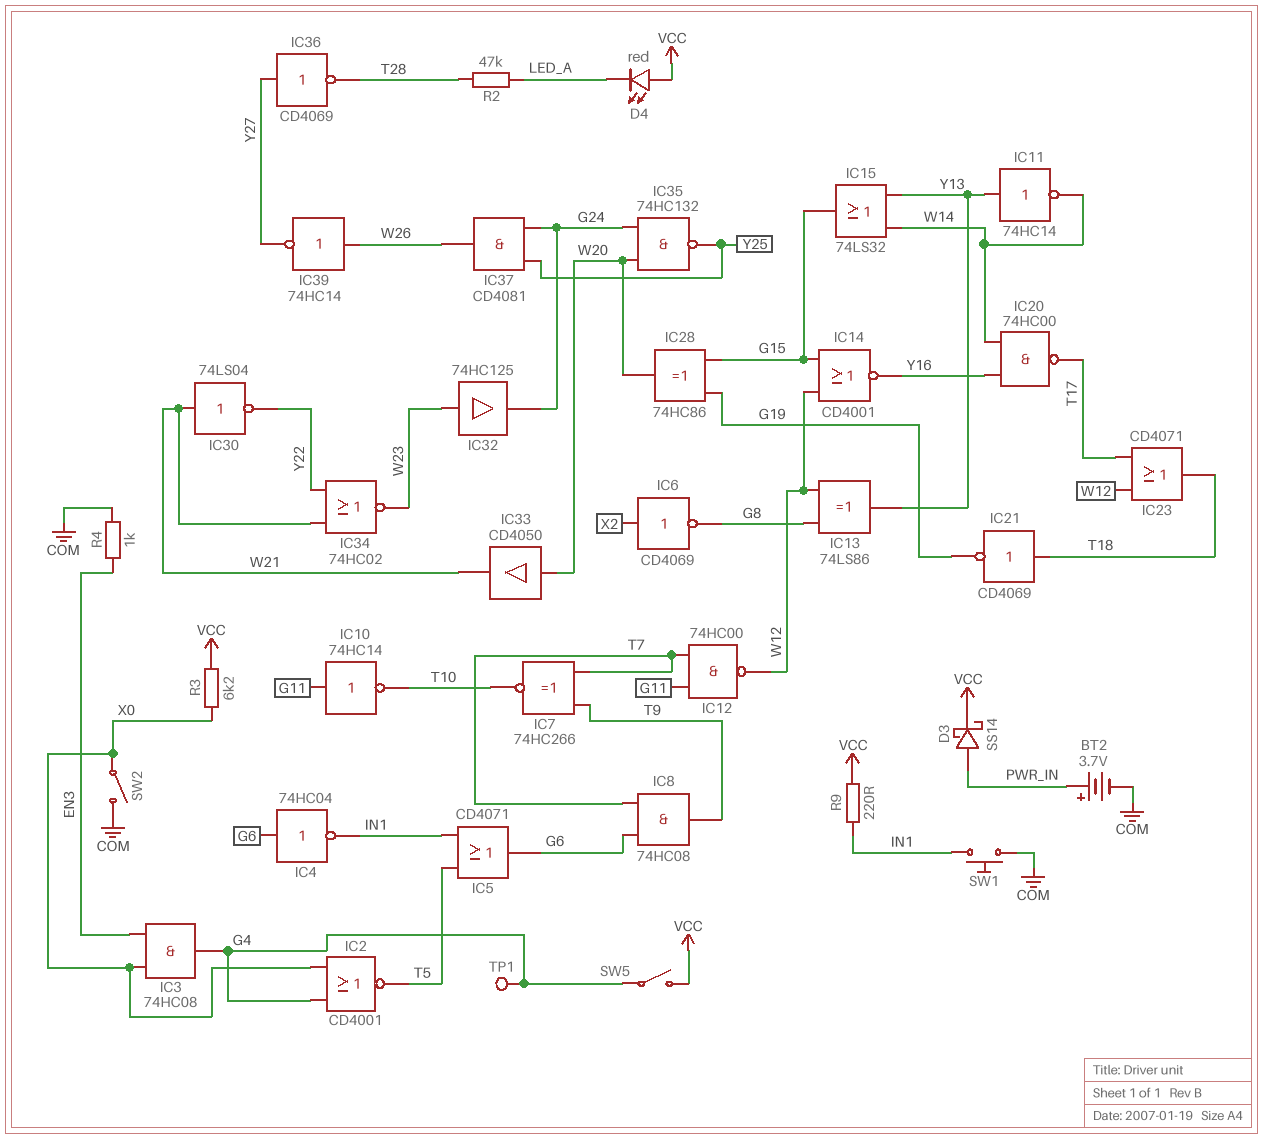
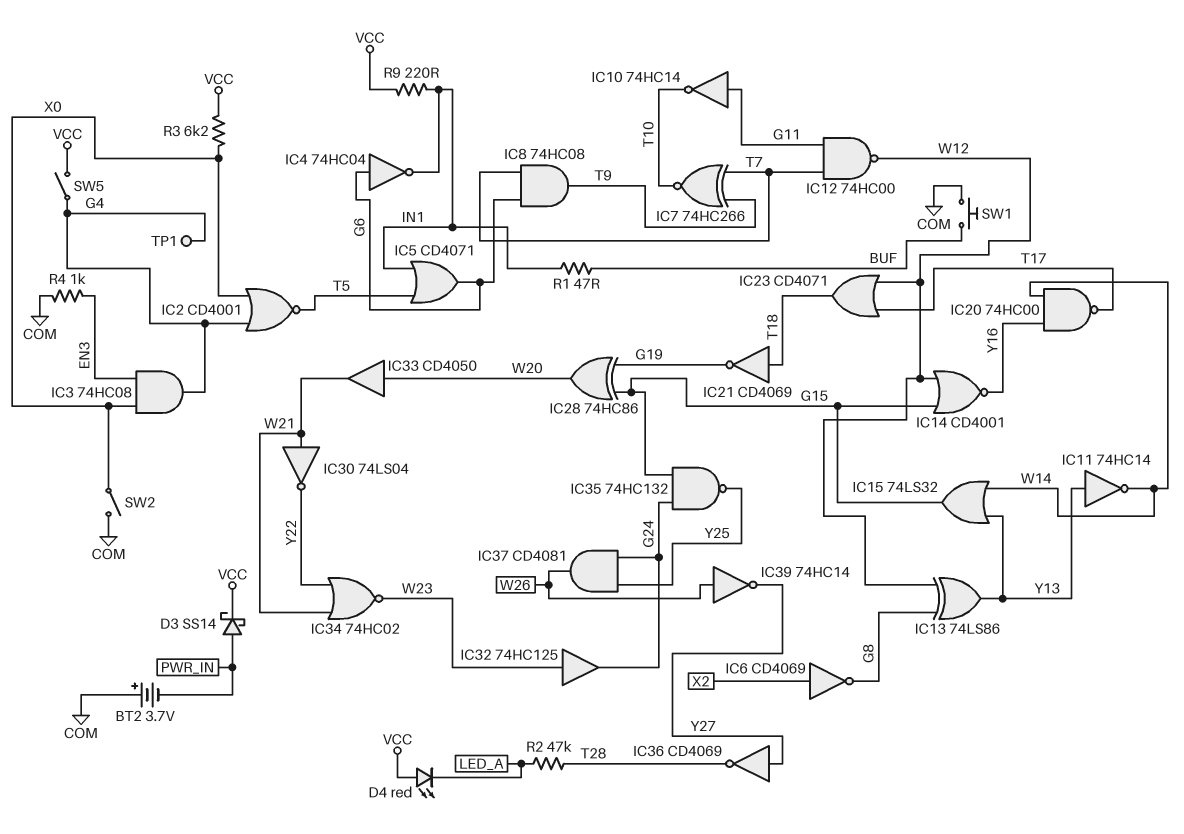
BT2: 3.7V (plus PWR_IN, minus COM) -> 3.7V (plus COM, minus PWR_IN)
IC35: NAND 74HC132 (in G24, in W20, out Y25) -> NAND 74HC132 (in G15, in G24, out Y25)
R1: none -> 47 (BUF, IN1)
SW1: button (COM, IN1) -> button (BUF, COM)

